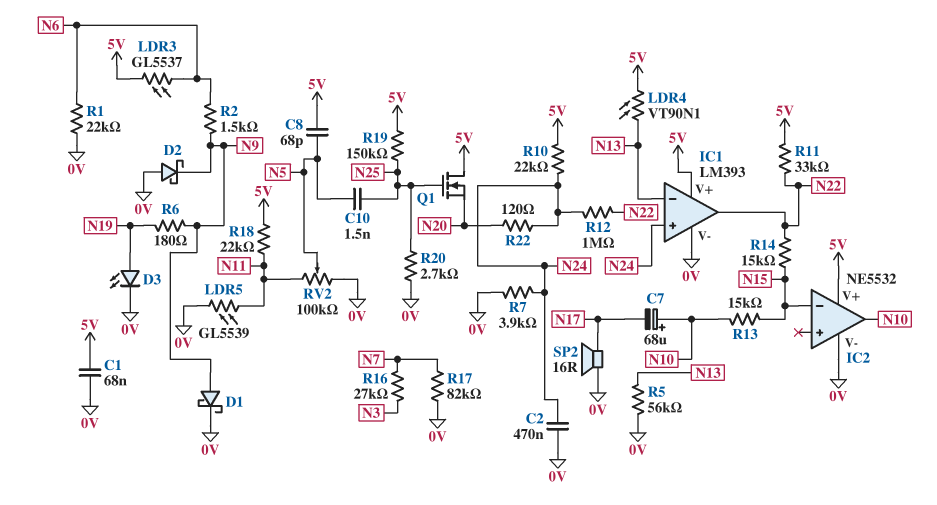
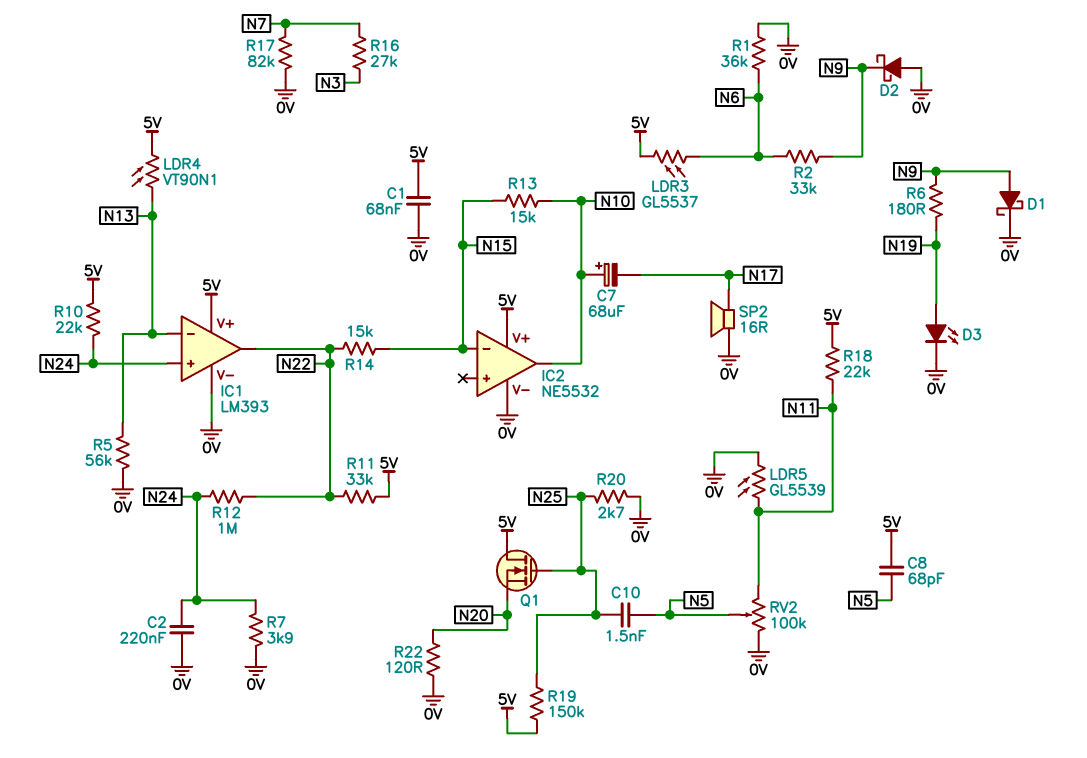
C2: 470nF (0V, N24) -> 220nF (0V, N24)
R1: 22k (0V, N6) -> 36k (0V, N6)
R2: 1.5k (N6, N9) -> 33k (N6, N9)
R22: 120 (N20, N24) -> 120 (0V, N20)

